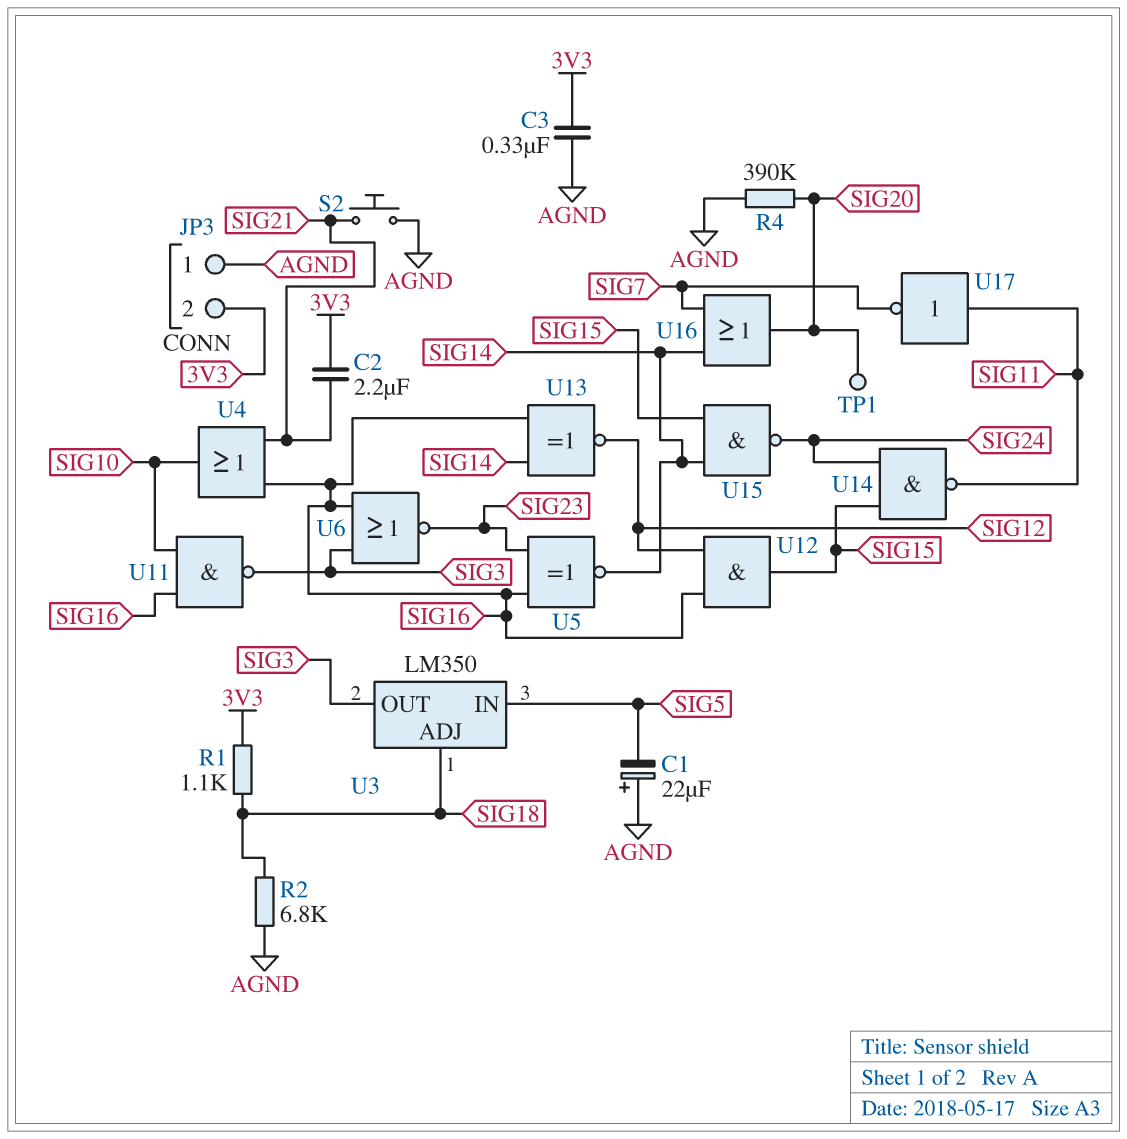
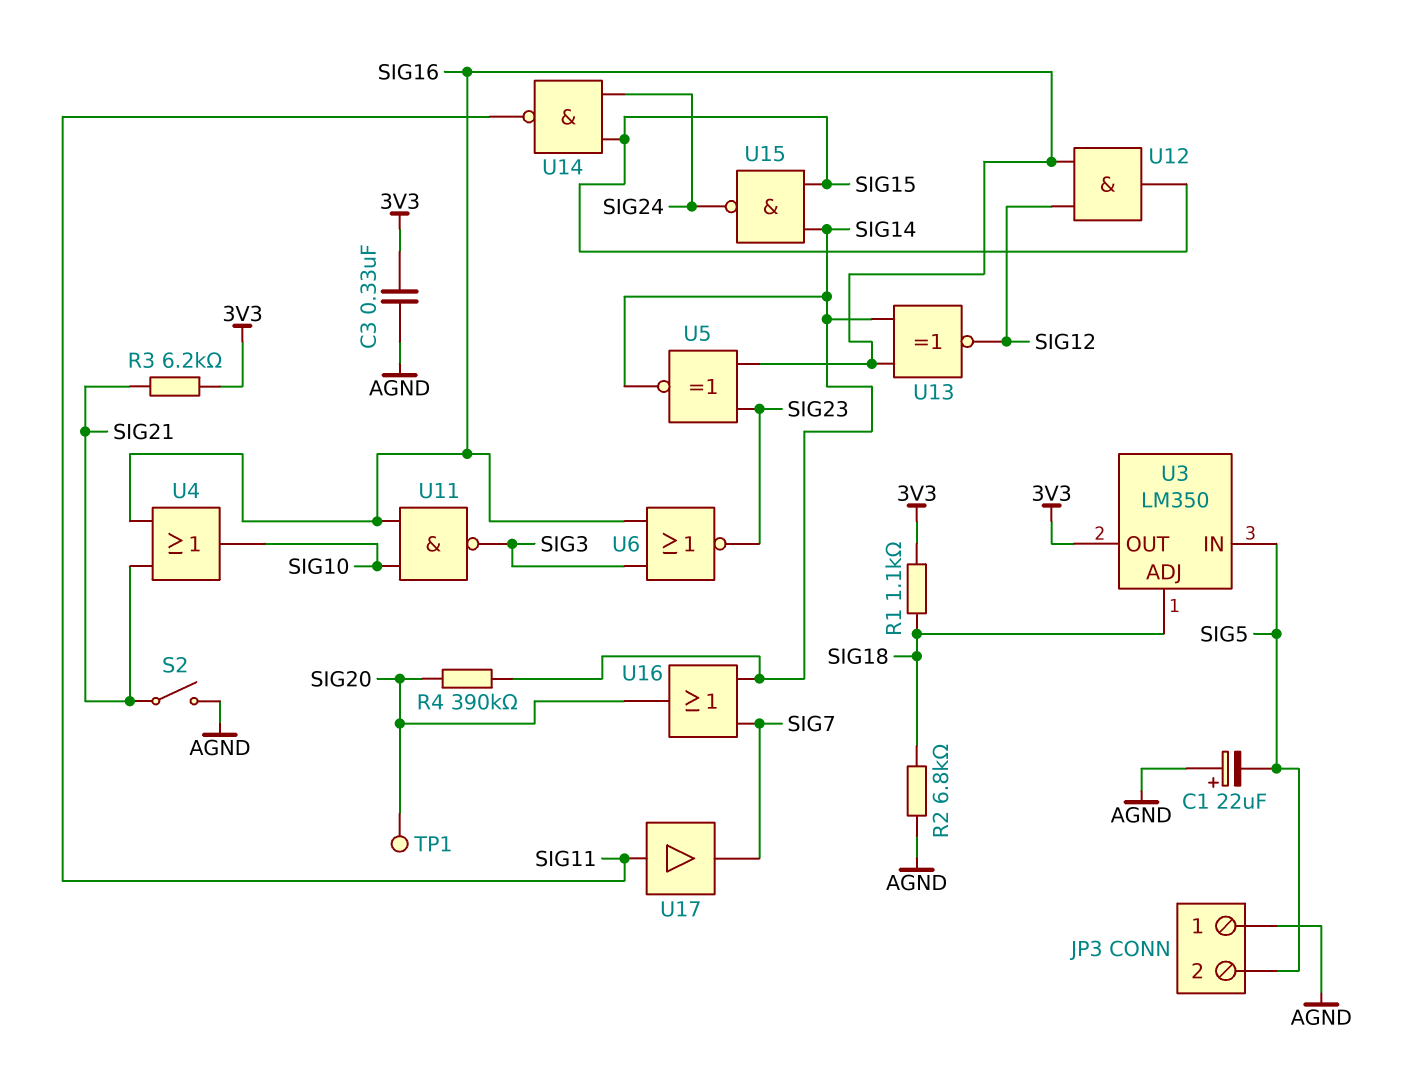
C2: 2.2uF (3V3, SIG21) -> none
JP3 pin 2: 3V3 -> SIG5
R3: none -> 6.2k (3V3, SIG21)
R4: 390k (AGND, SIG20) -> 390k (SIG14, SIG20)
S2: button (AGND, SIG21) -> switch (AGND, SIG21)
U3 pin OUT: SIG3 -> 3V3
U17: NOT (in SIG11, out SIG7) -> buffer (in SIG11, out SIG7)

